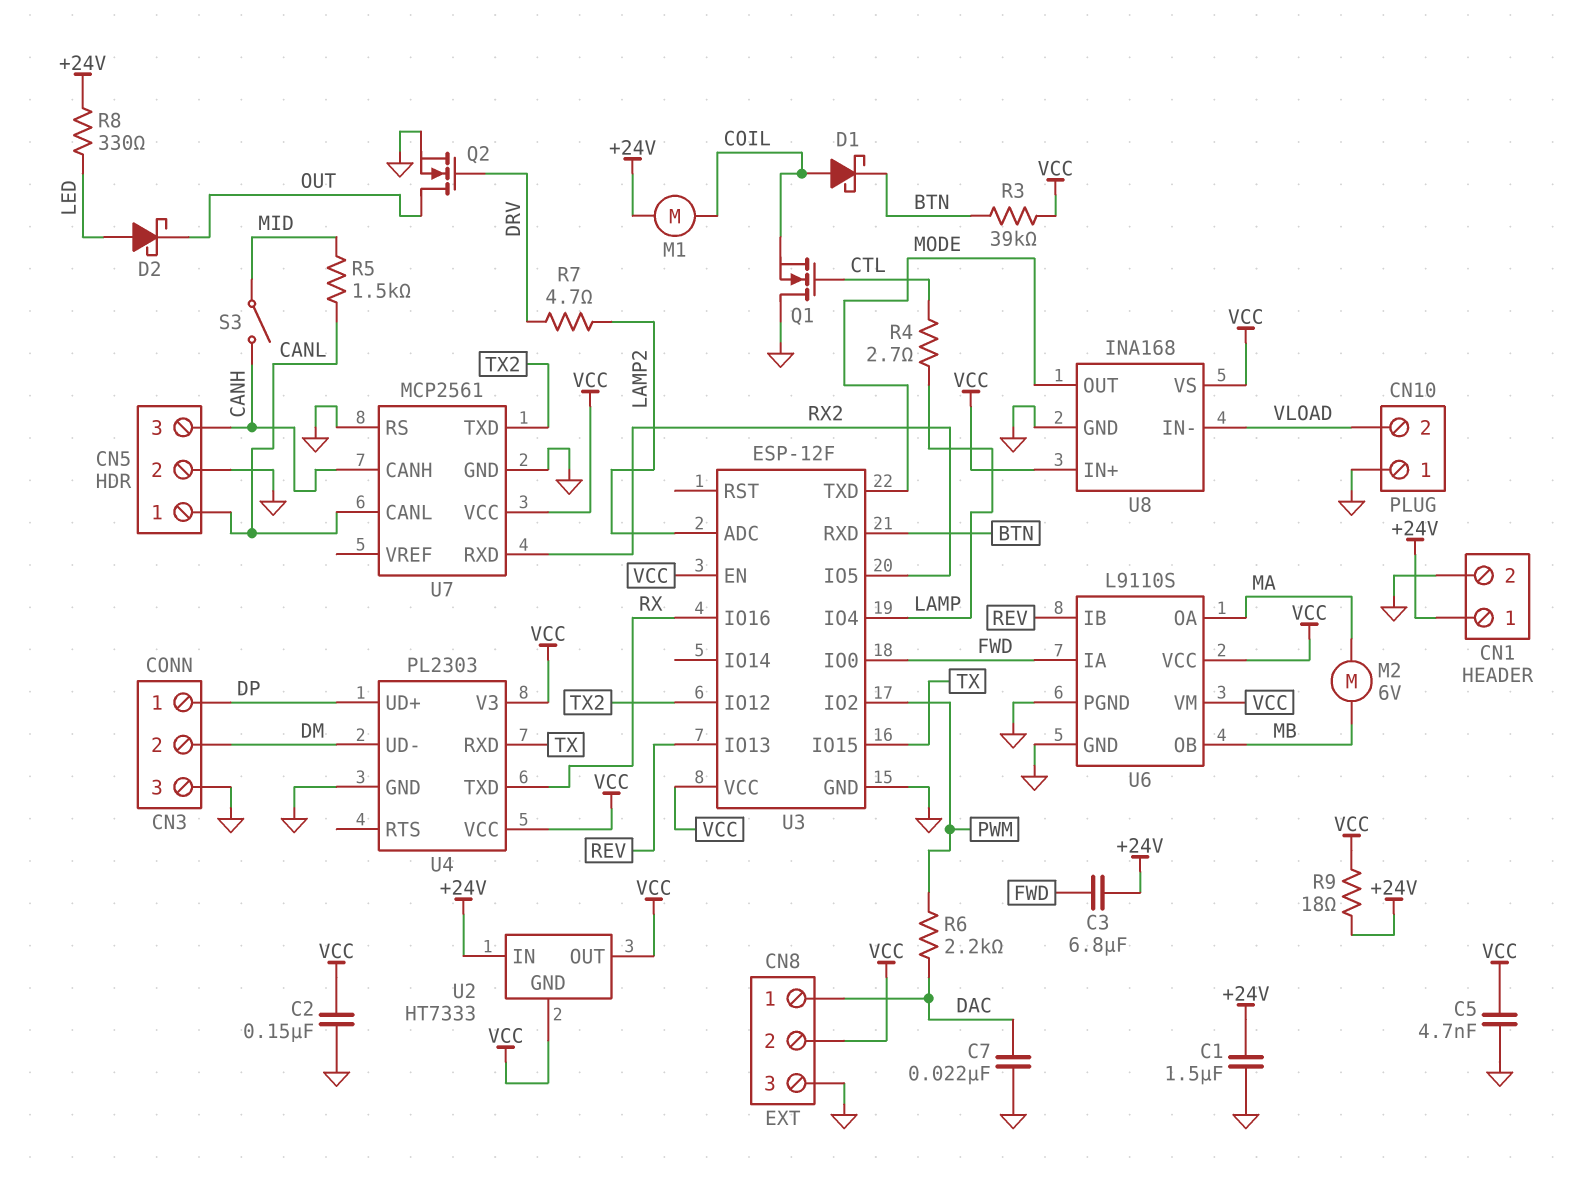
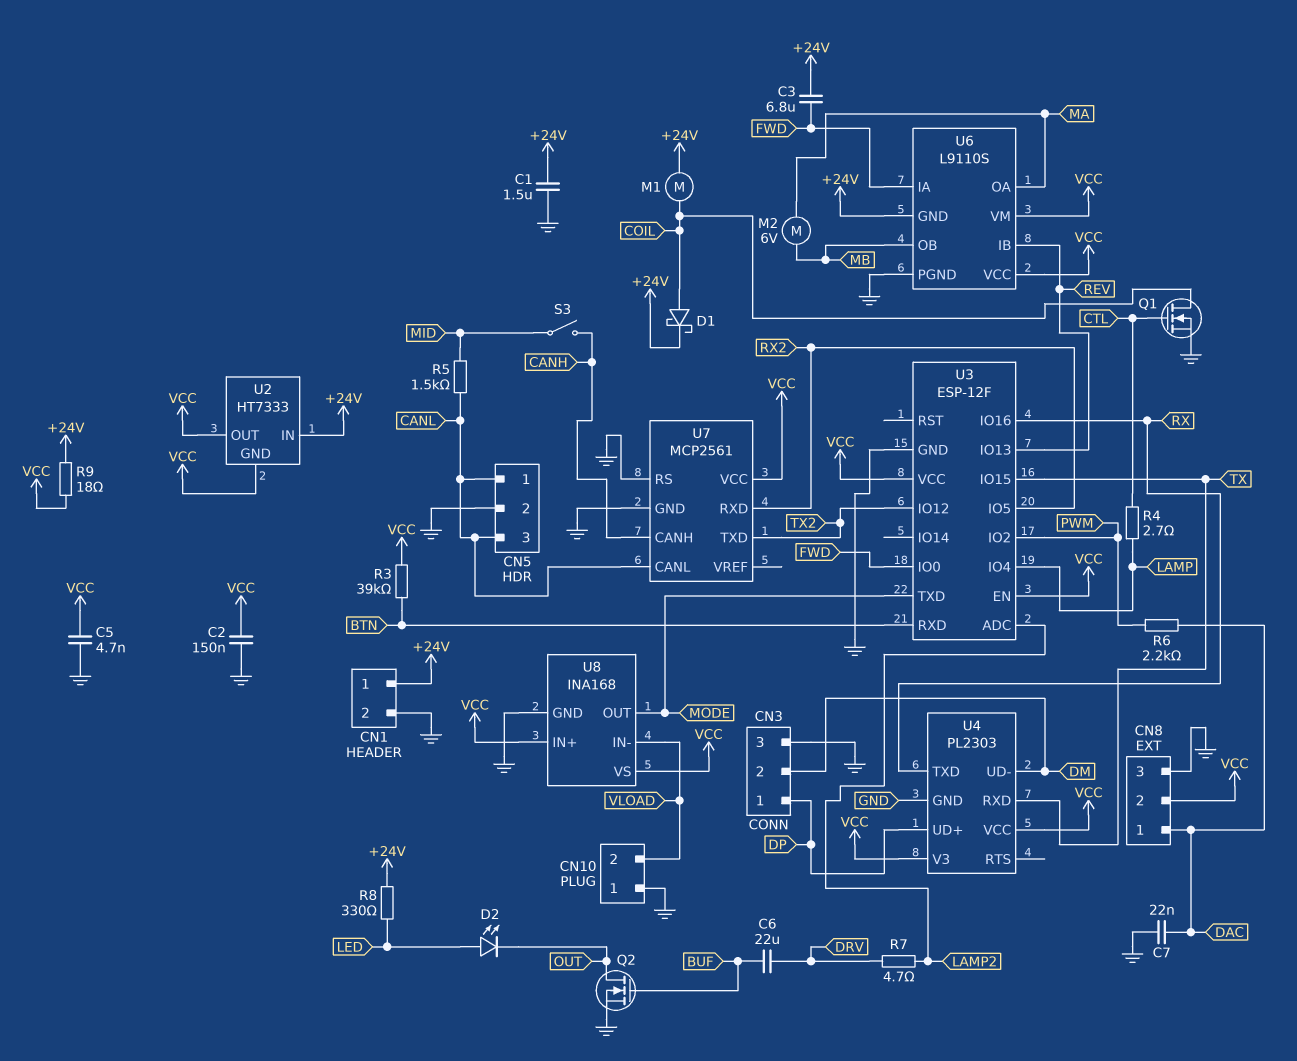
C6: none -> 22uF (BUF, DRV)
CN5 pin 3: CANH -> CANL
D1: schottky (A COIL, K BTN) -> schottky (A COIL, K +24V)
D2: schottky (A LED, K OUT) -> LED (A LED, K OUT)
Q1: NMOS (G CTL, D GND, S COIL) -> NMOS (G CTL, D COIL, S GND)
Q2: NMOS (G DRV, D OUT, S GND) -> NMOS (G BUF, D OUT, S GND)
U6 pin GND: GND -> +24V

